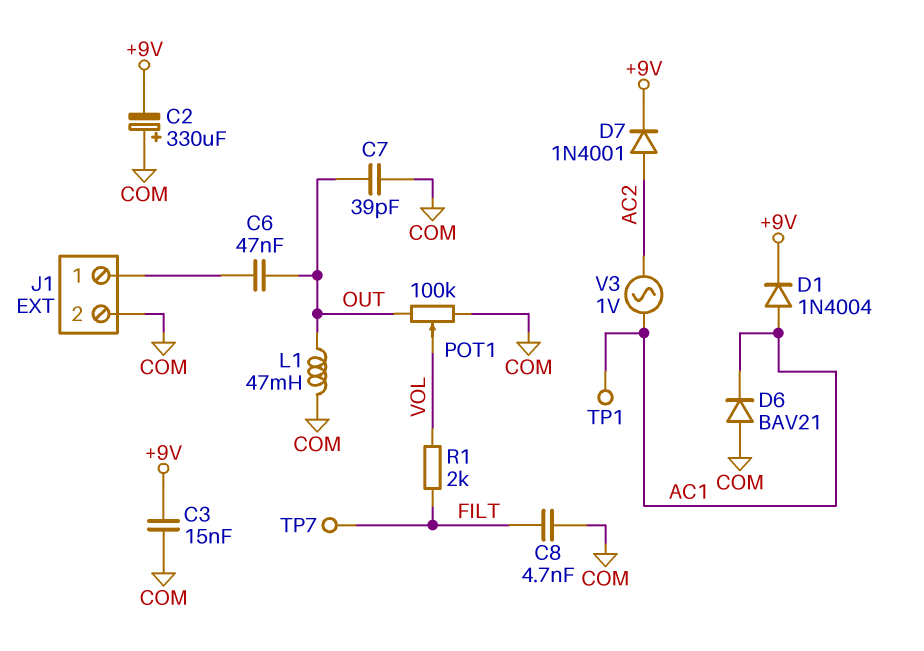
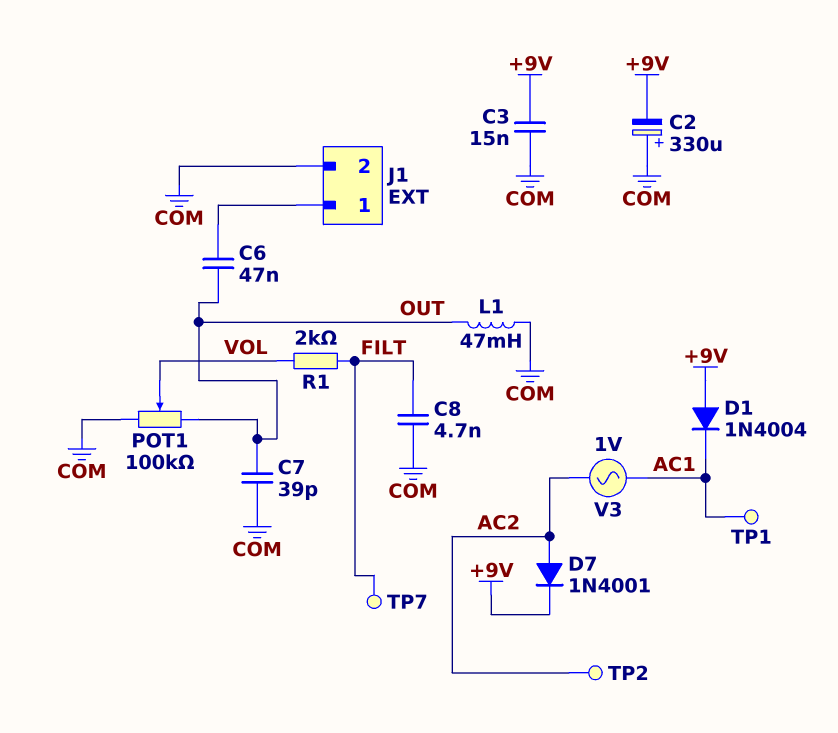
D1: diode 1N4004 (A AC1, K +9V) -> diode 1N4004 (A +9V, K AC1)
D6: diode BAV21 (A COM, K AC1) -> none
TP2: none -> test point (AC2)

